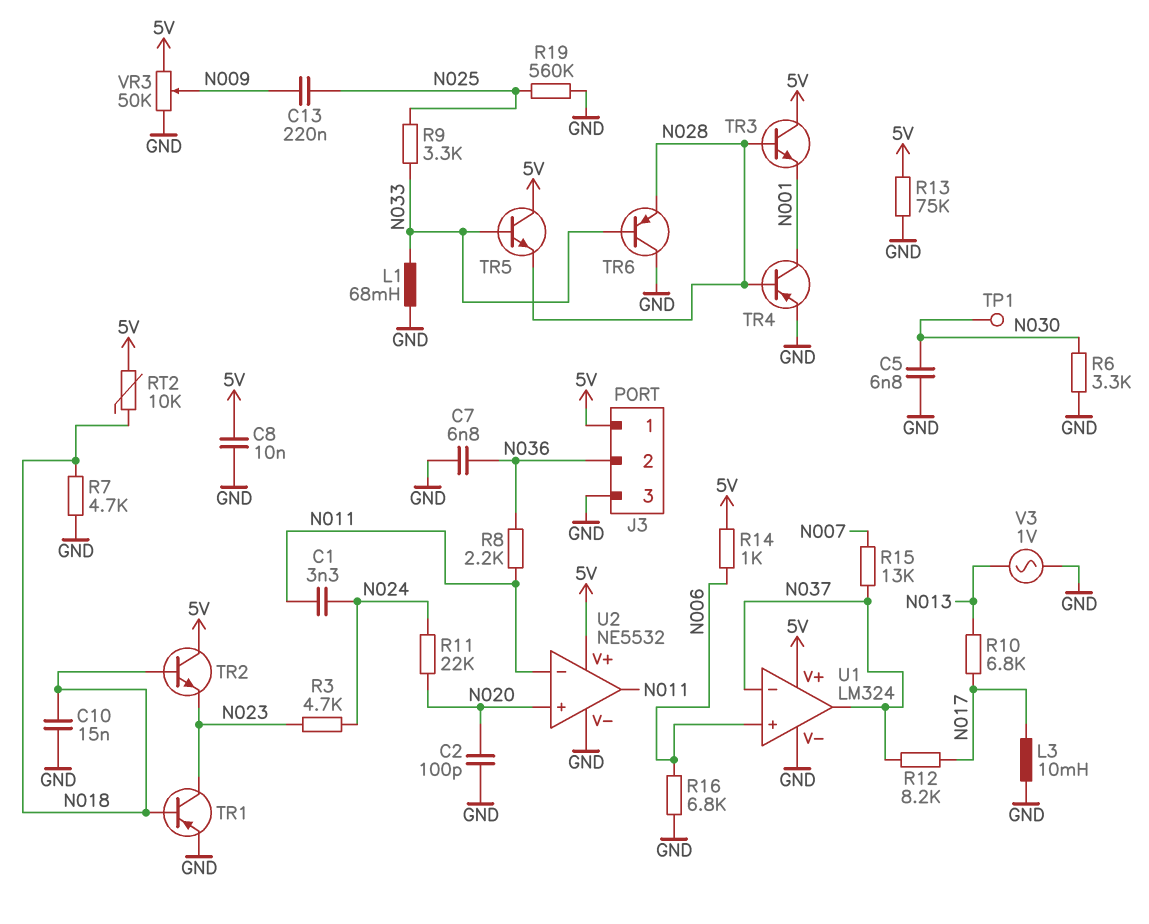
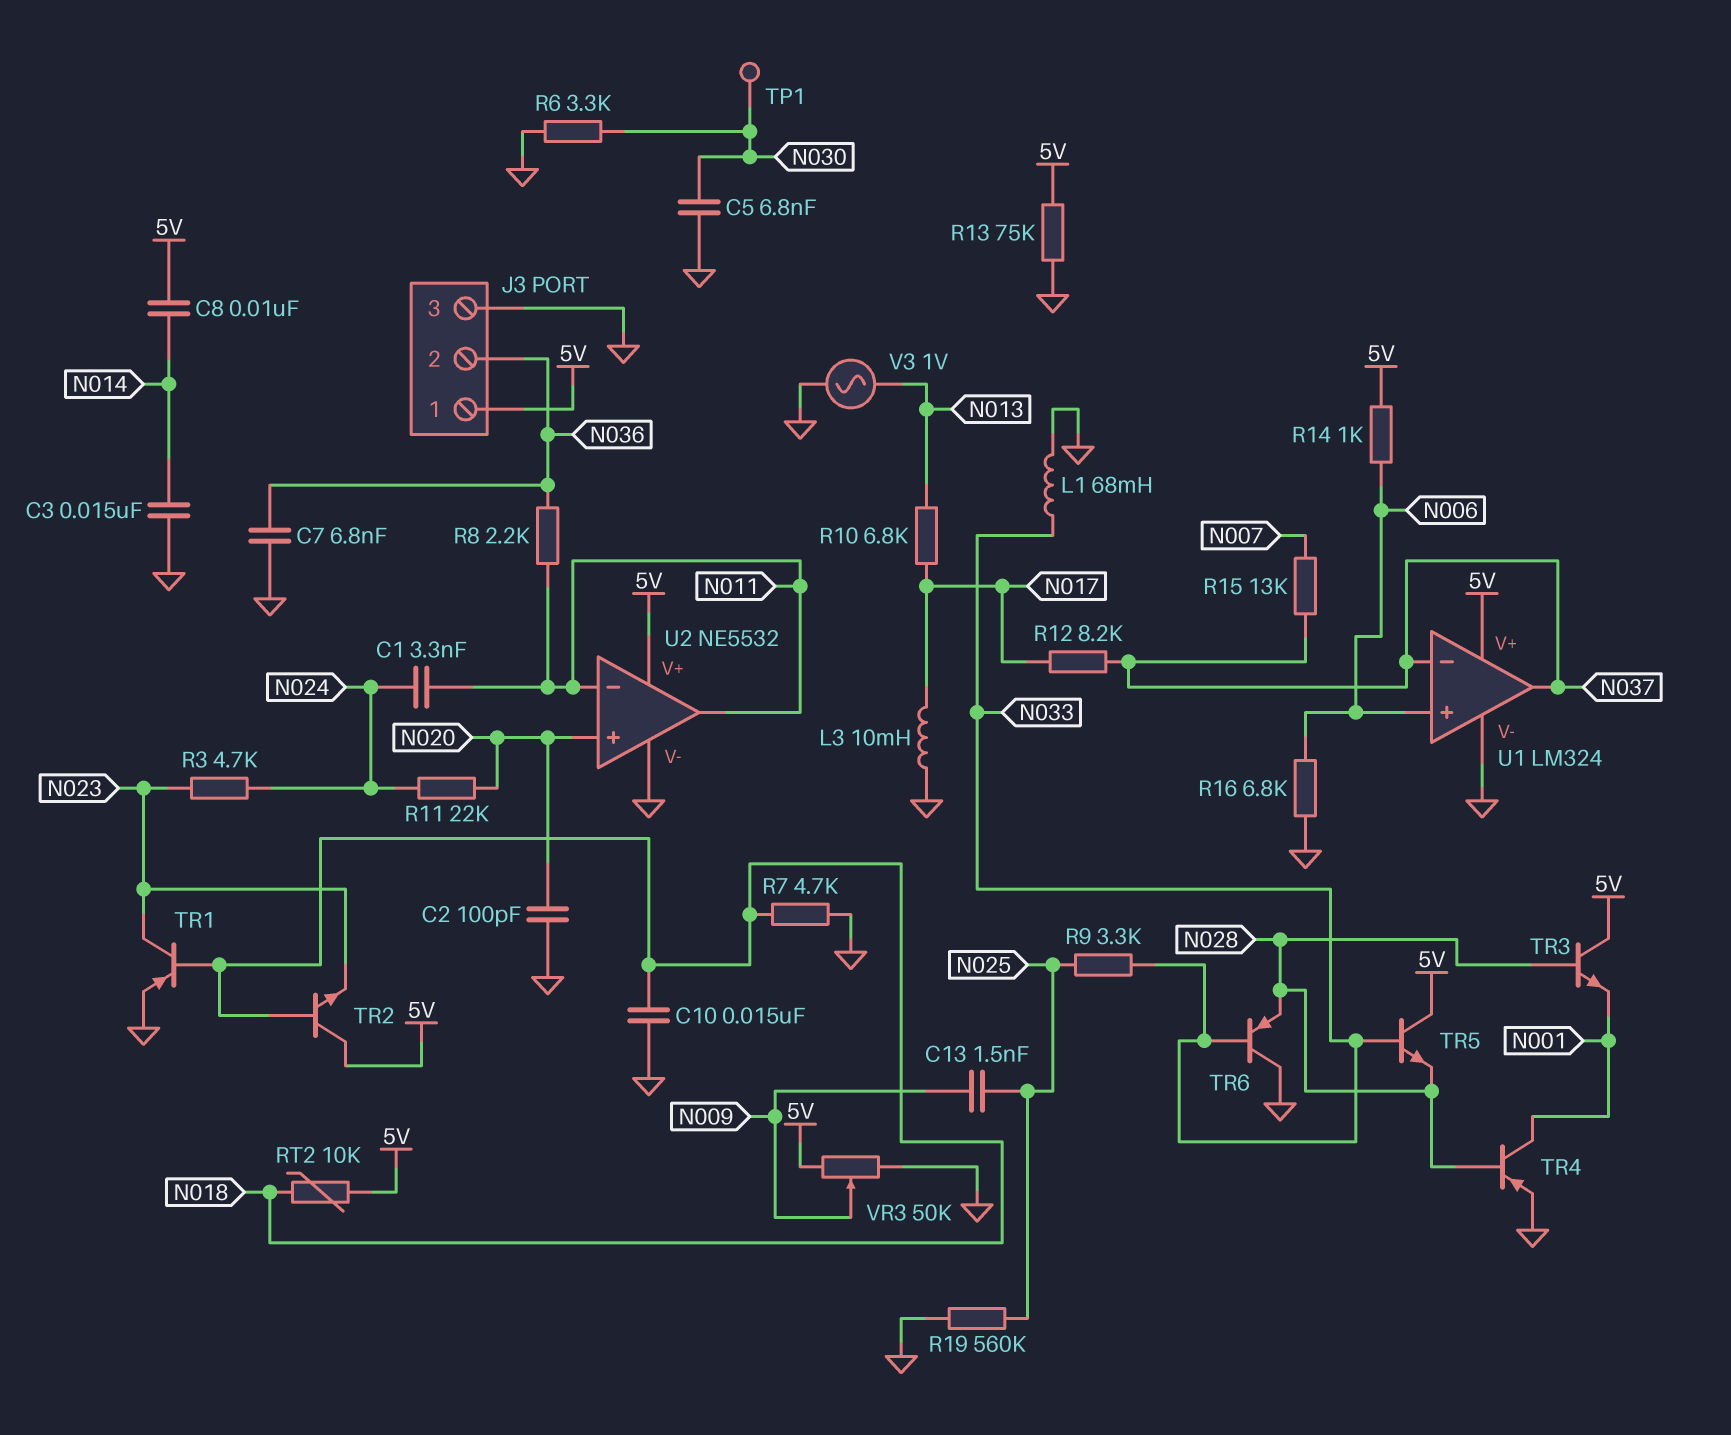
C3: none -> 15nF (GND, N014)
C8: 10nF (5V, GND) -> 10nF (5V, N014)
C13: 220nF (N009, N025) -> 1.5nF (N009, N025)

